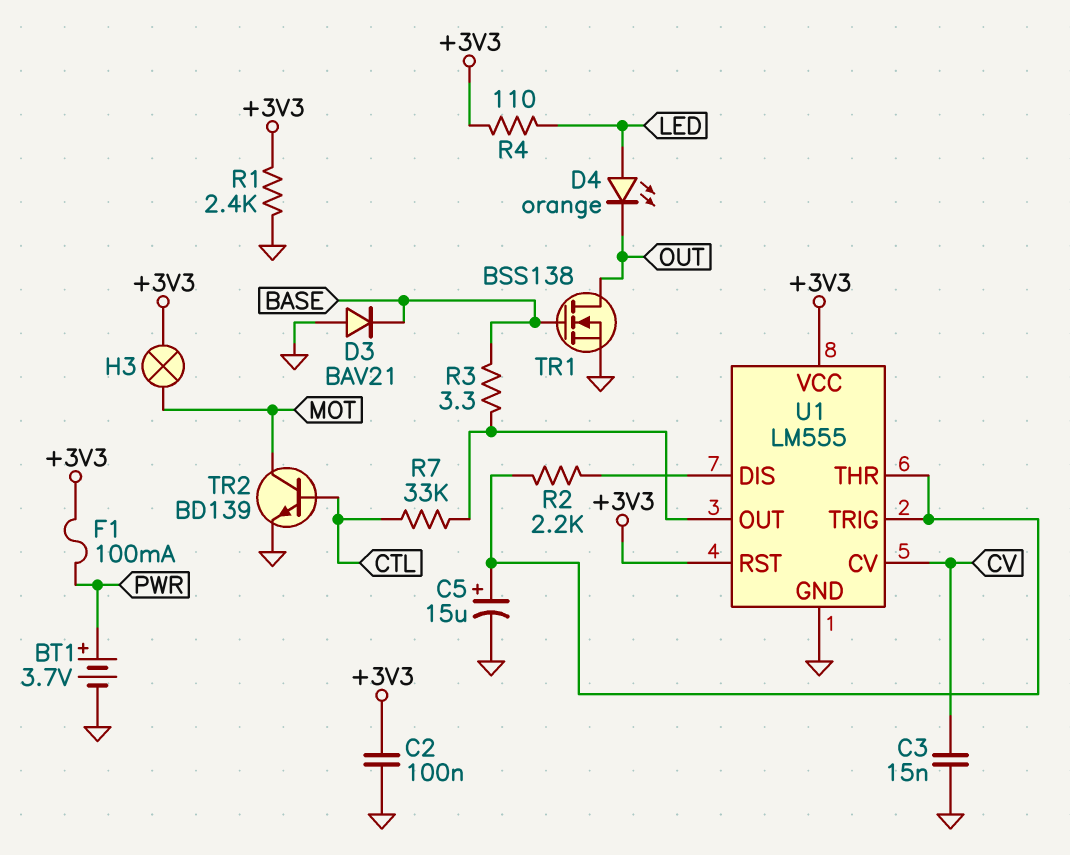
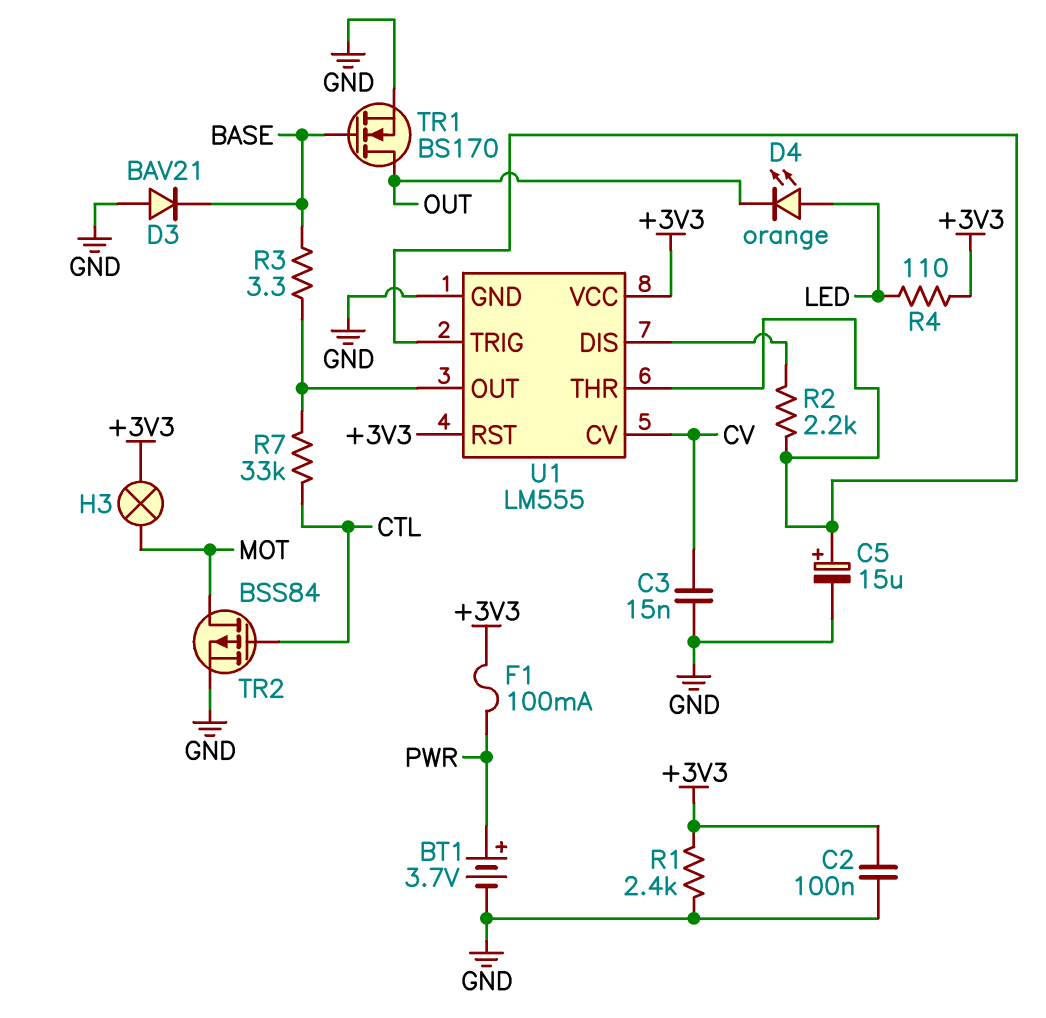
TR1: NMOS BSS138 (G BASE, D OUT, S GND) -> NMOS BS170 (G BASE, D OUT, S GND)
TR2: NPN BD139 (B CTL, C MOT, E GND) -> PMOS BSS84 (G CTL, D MOT, S GND)

